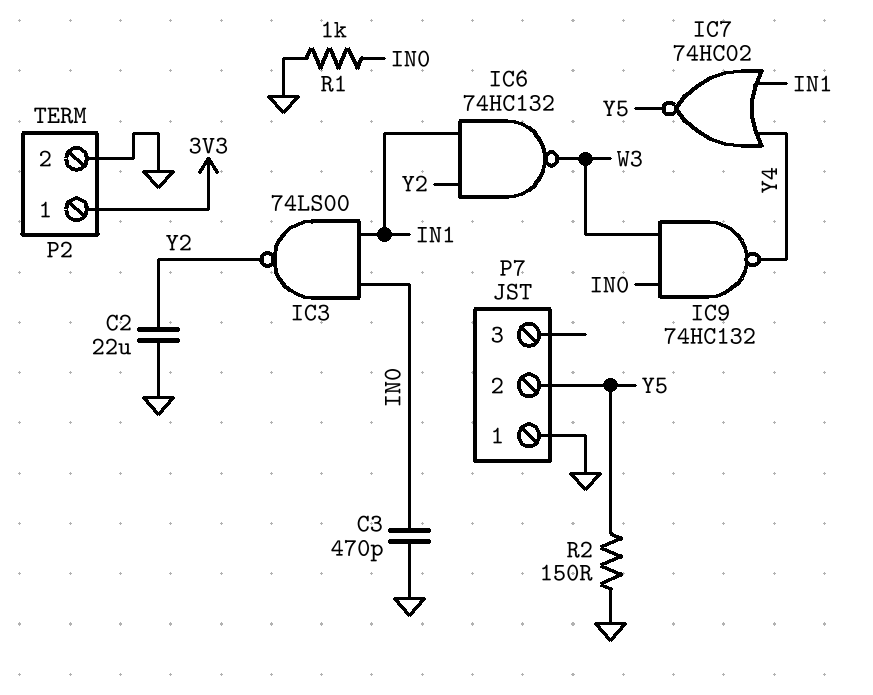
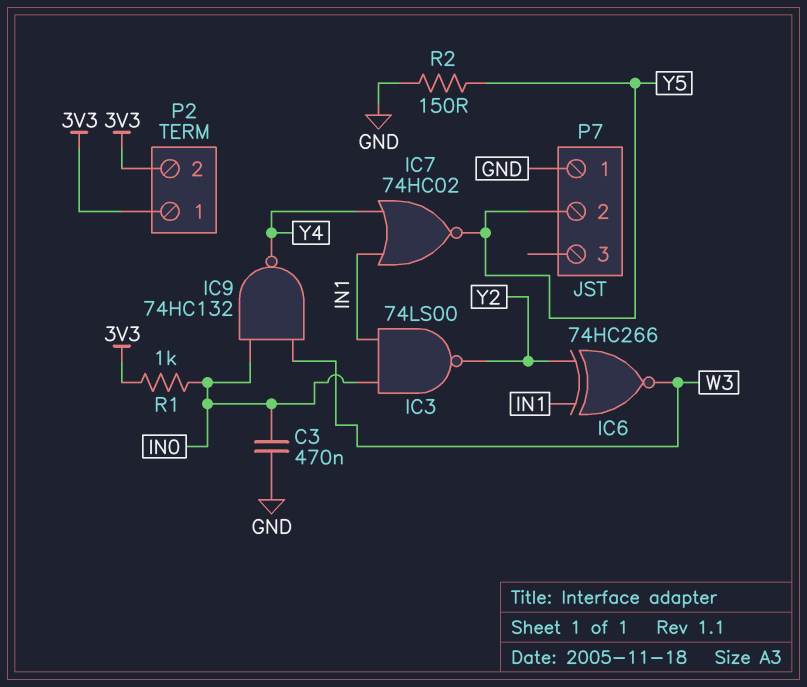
C2: 22uF (GND, Y2) -> none
C3: 470pF (GND, IN0) -> 470nF (GND, IN0)
IC6: NAND 74HC132 (in IN1, in Y2, out W3) -> XNOR 74HC266 (in IN1, in Y2, out W3)
P2 pin 2: GND -> 3V3
R1: 1k (GND, IN0) -> 1k (3V3, IN0)

